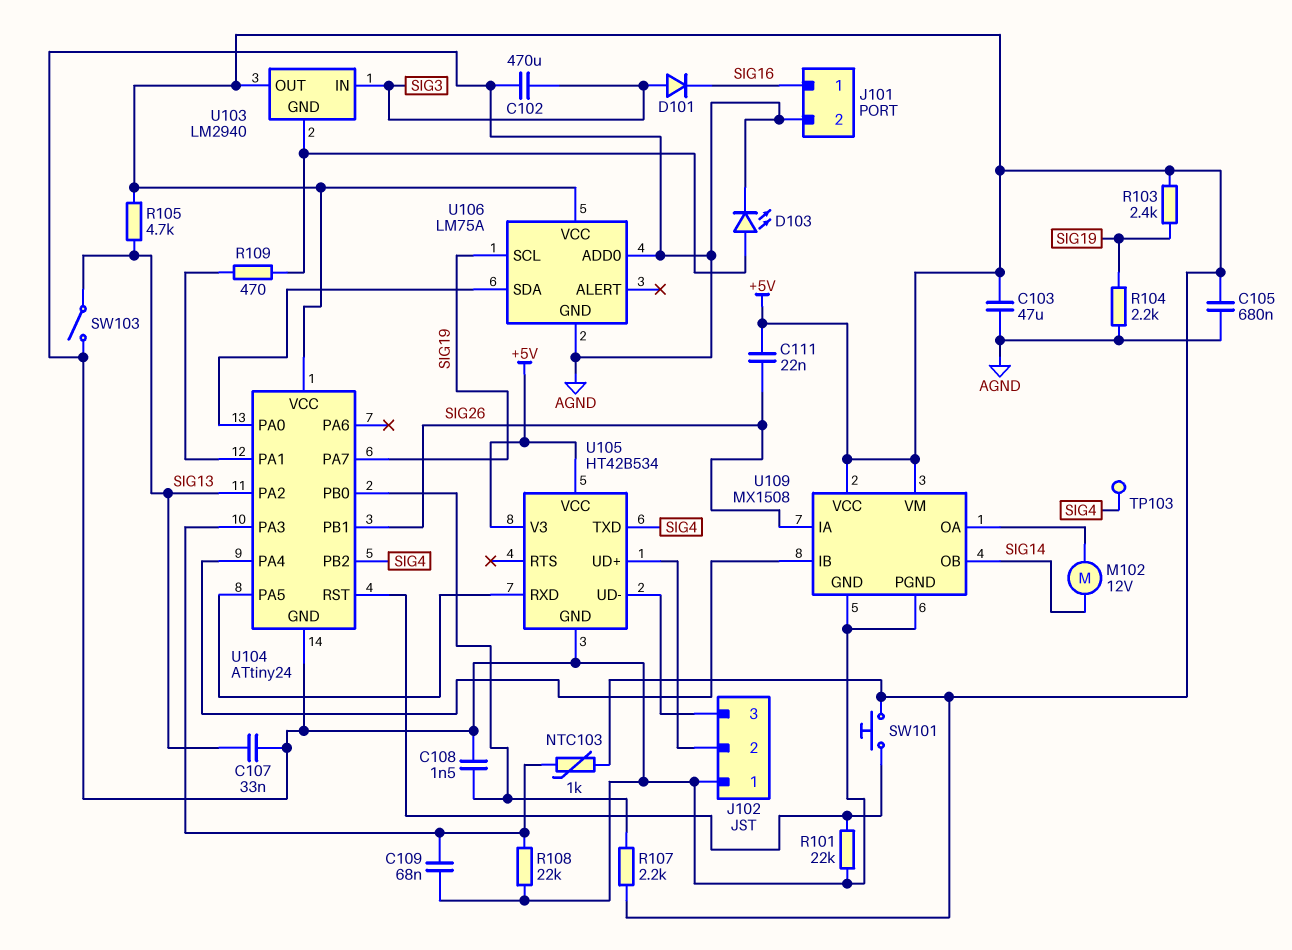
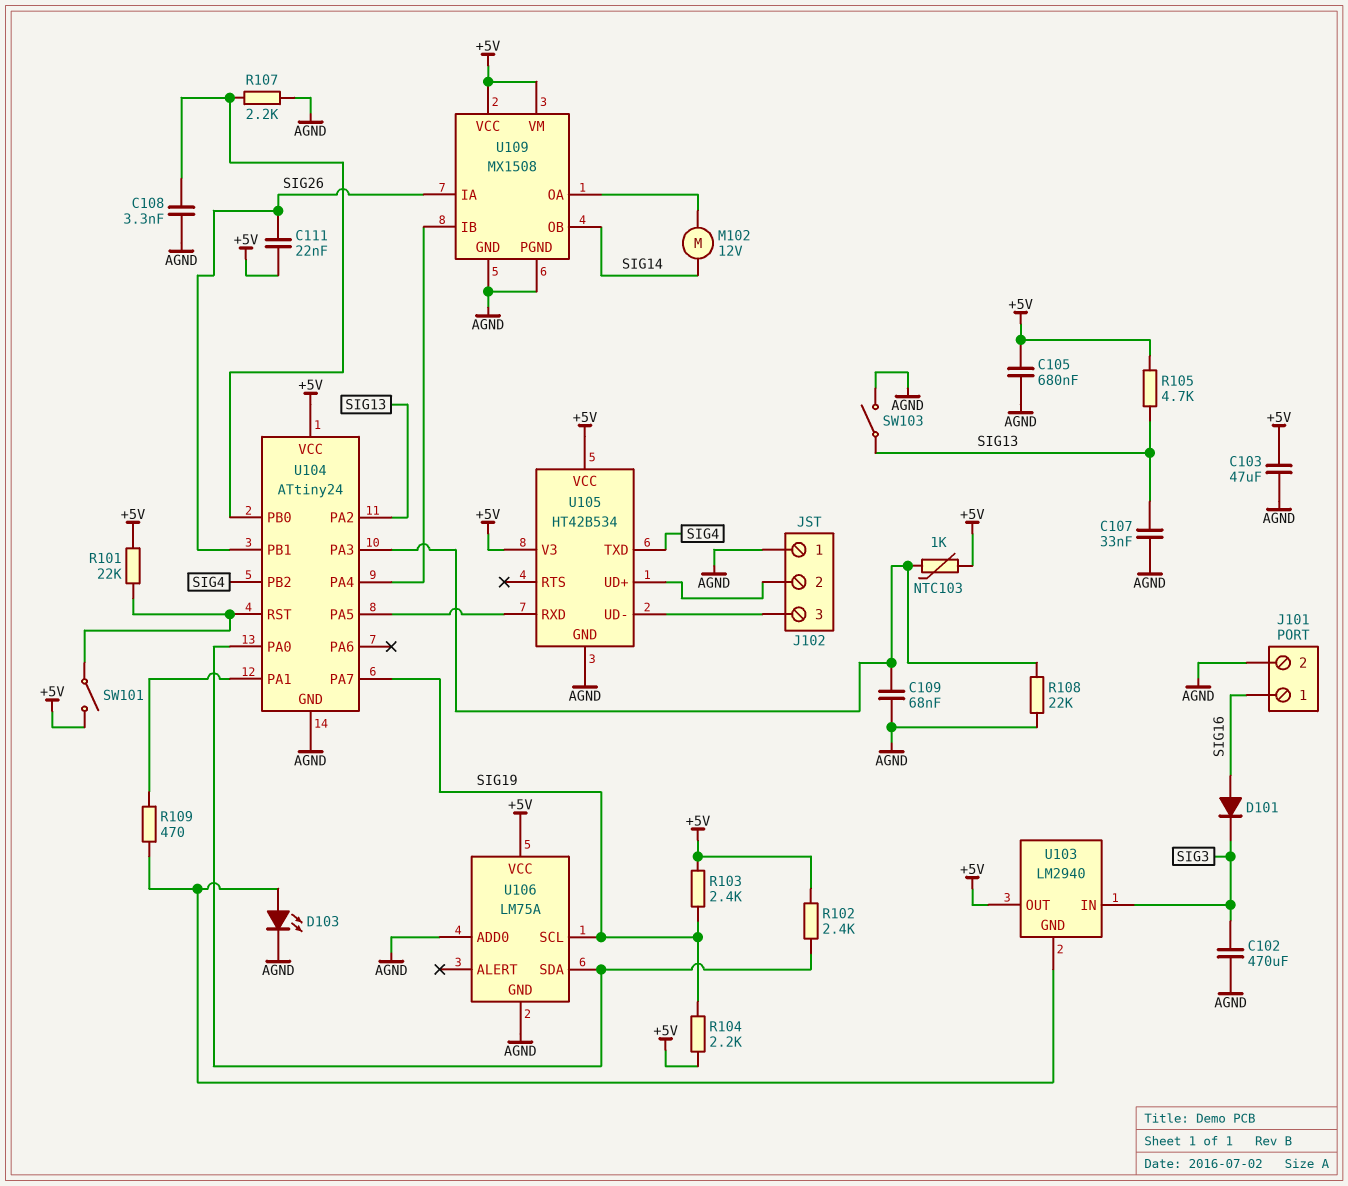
C108: 1.5nF (AGND, U104/PB0) -> 3.3nF (AGND, U104/PB0)
D101: diode (A SIG3, K SIG16) -> diode (A SIG16, K SIG3)
R101: 22k (AGND, U104/RST) -> 22k (+5V, U104/RST)
R102: none -> 2.4k (+5V, U104/PA0)
R104: 2.2k (AGND, SIG19) -> 2.2k (+5V, SIG19)
R107: 2.2k (+5V, U104/PB0) -> 2.2k (AGND, U104/PB0)
SW101: button (+5V, U104/RST) -> switch (+5V, U104/RST)
TP103: test point (SIG4) -> none

